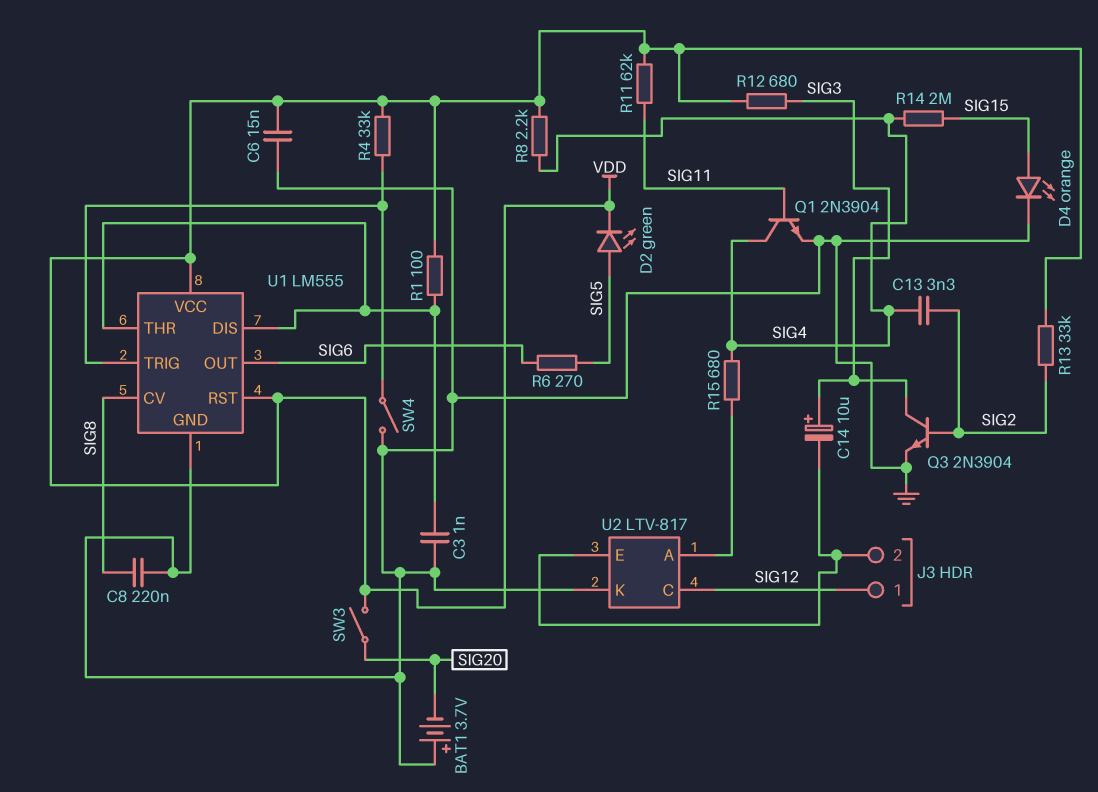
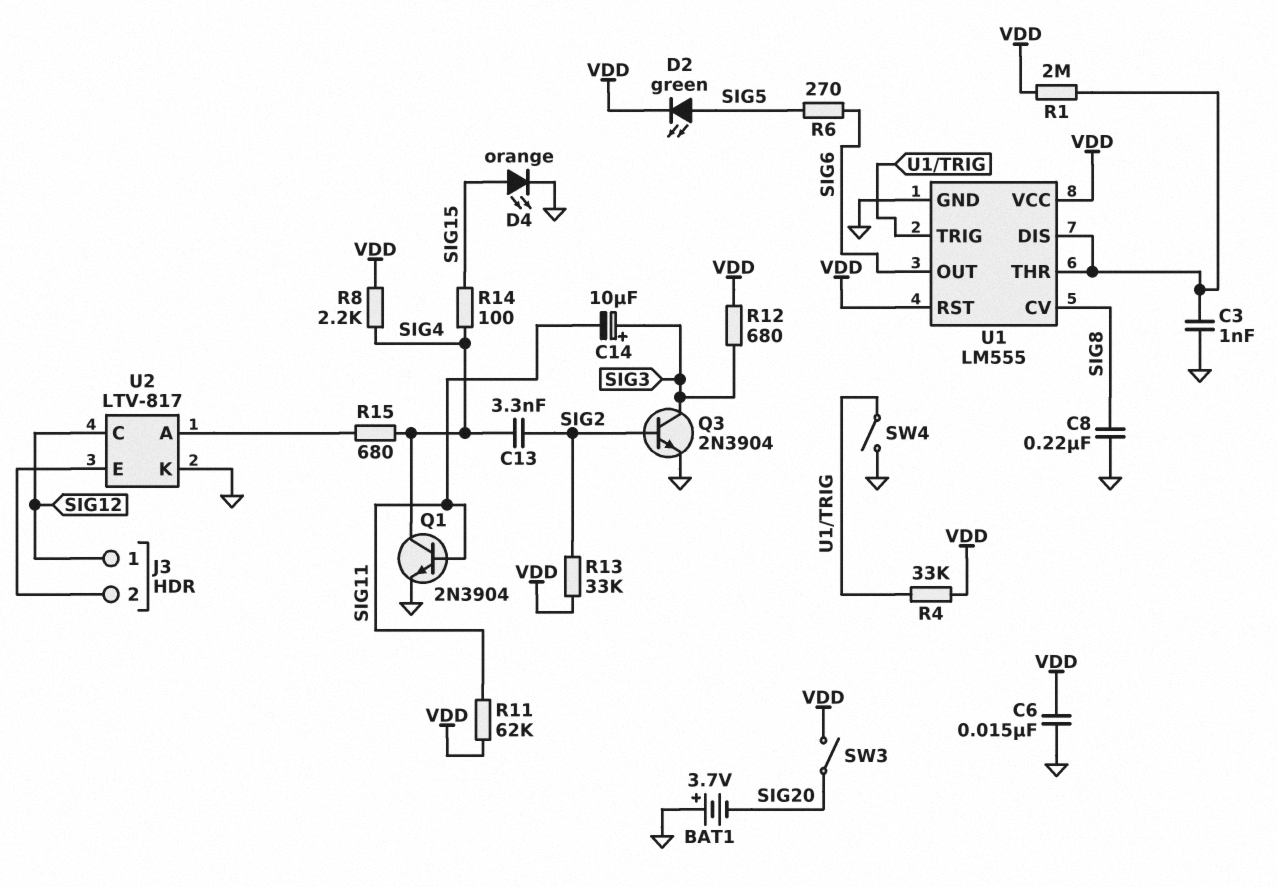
C14: 10uF (plus SIG3, minus J3/2) -> 10uF (plus SIG3, minus SIG11)
R1: 100 (U1/DIS, VDD) -> 2M (U1/DIS, VDD)
R14: 2M (SIG4, SIG15) -> 100 (SIG4, SIG15)

